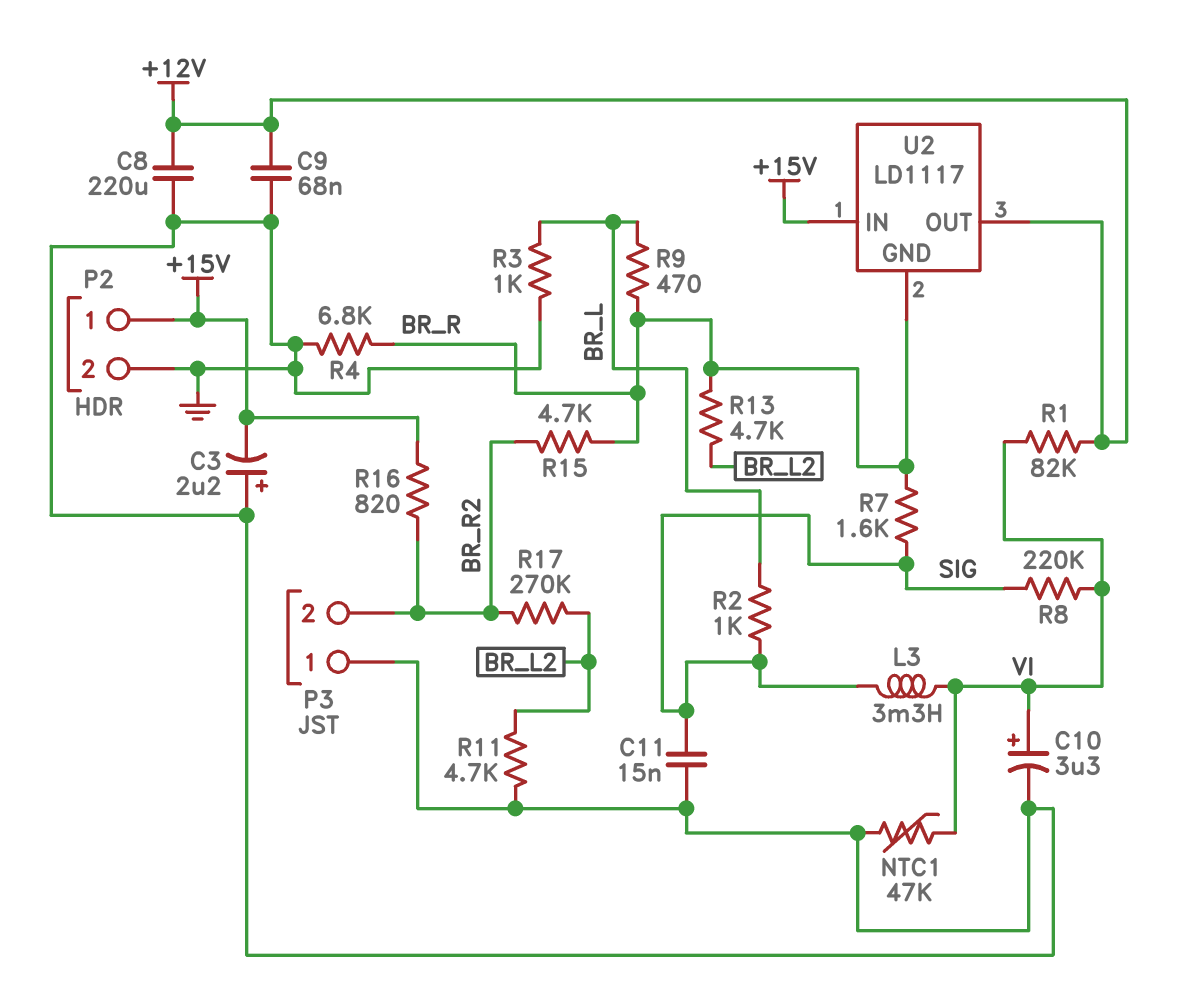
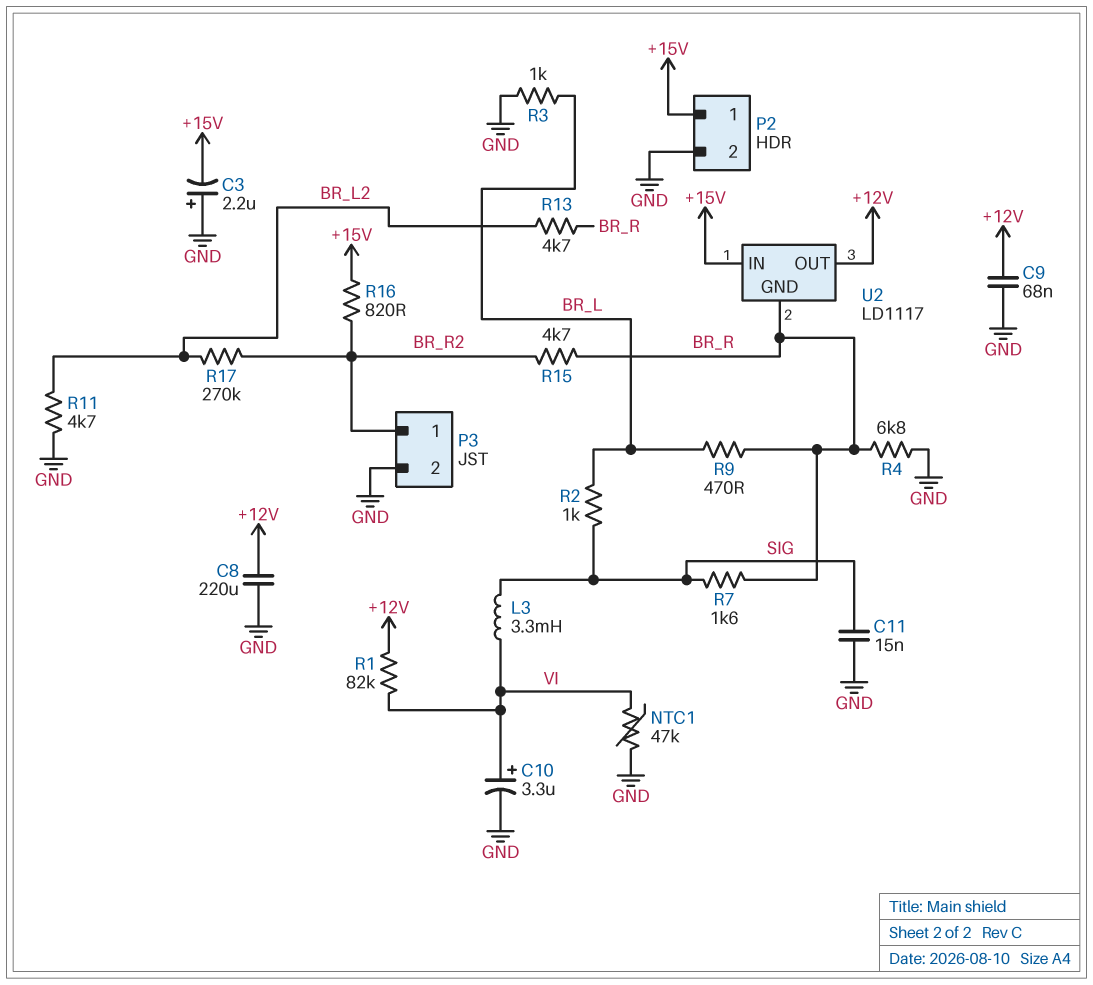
P3 pin 1: GND -> BR_R2
P3 pin 2: BR_R2 -> GND
R8: 220k (SIG, VI) -> none

